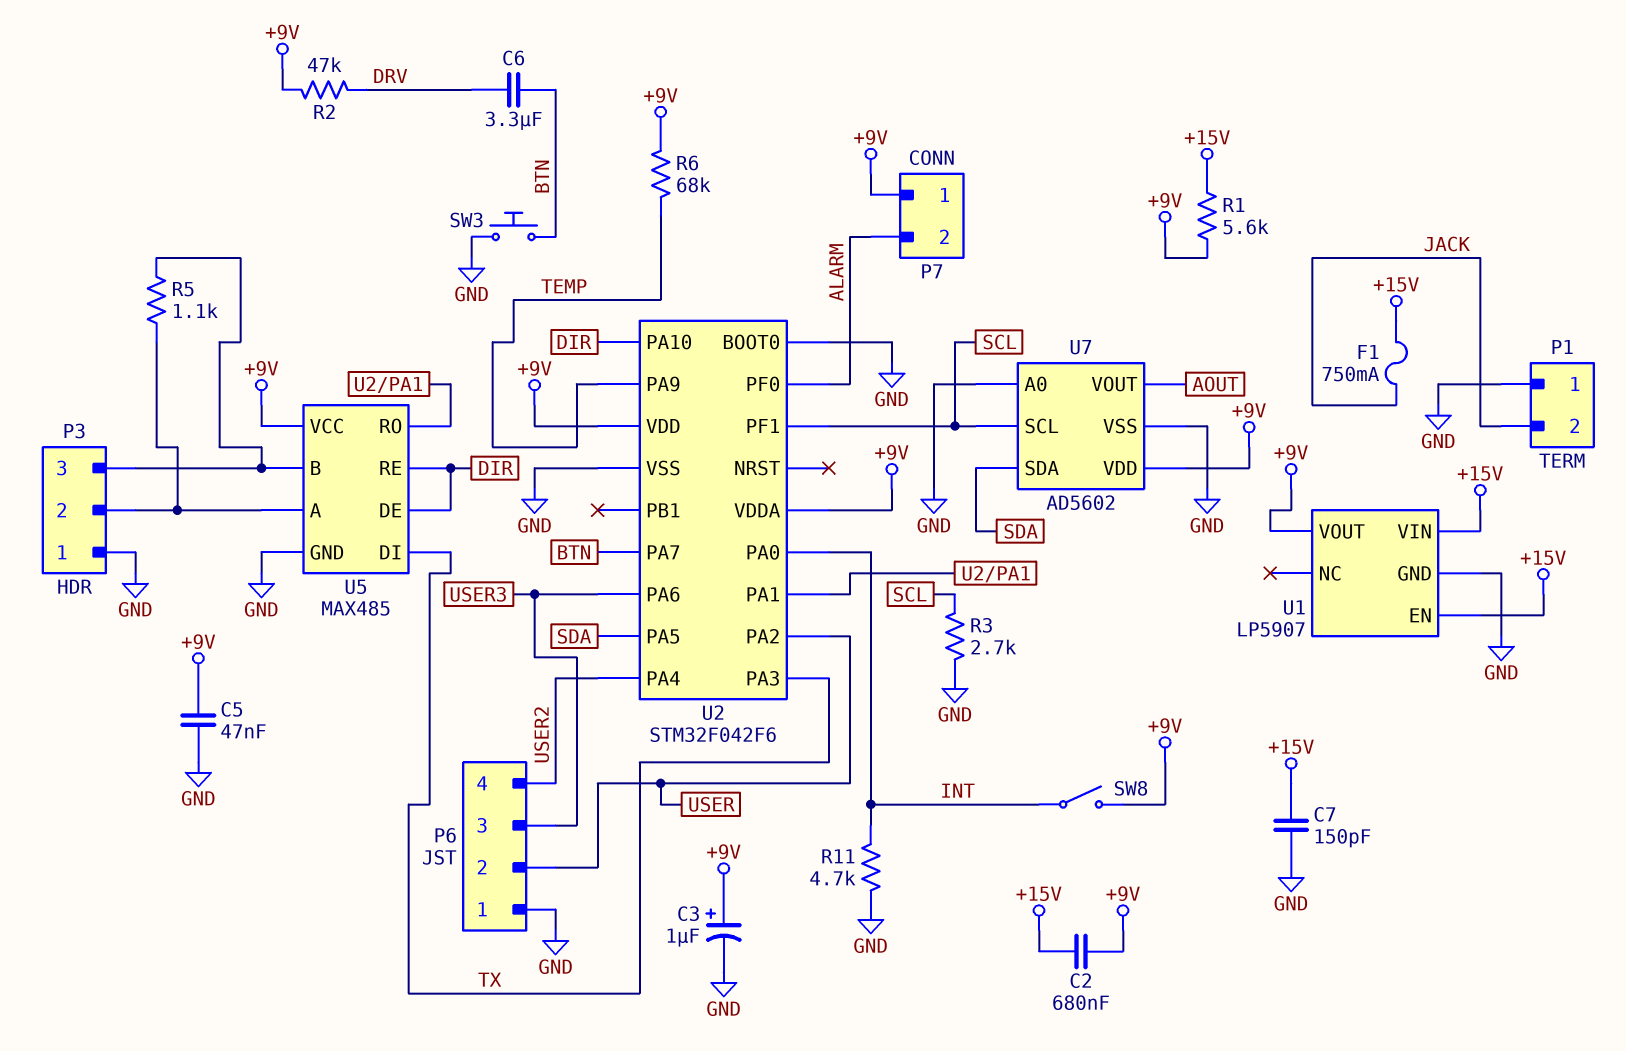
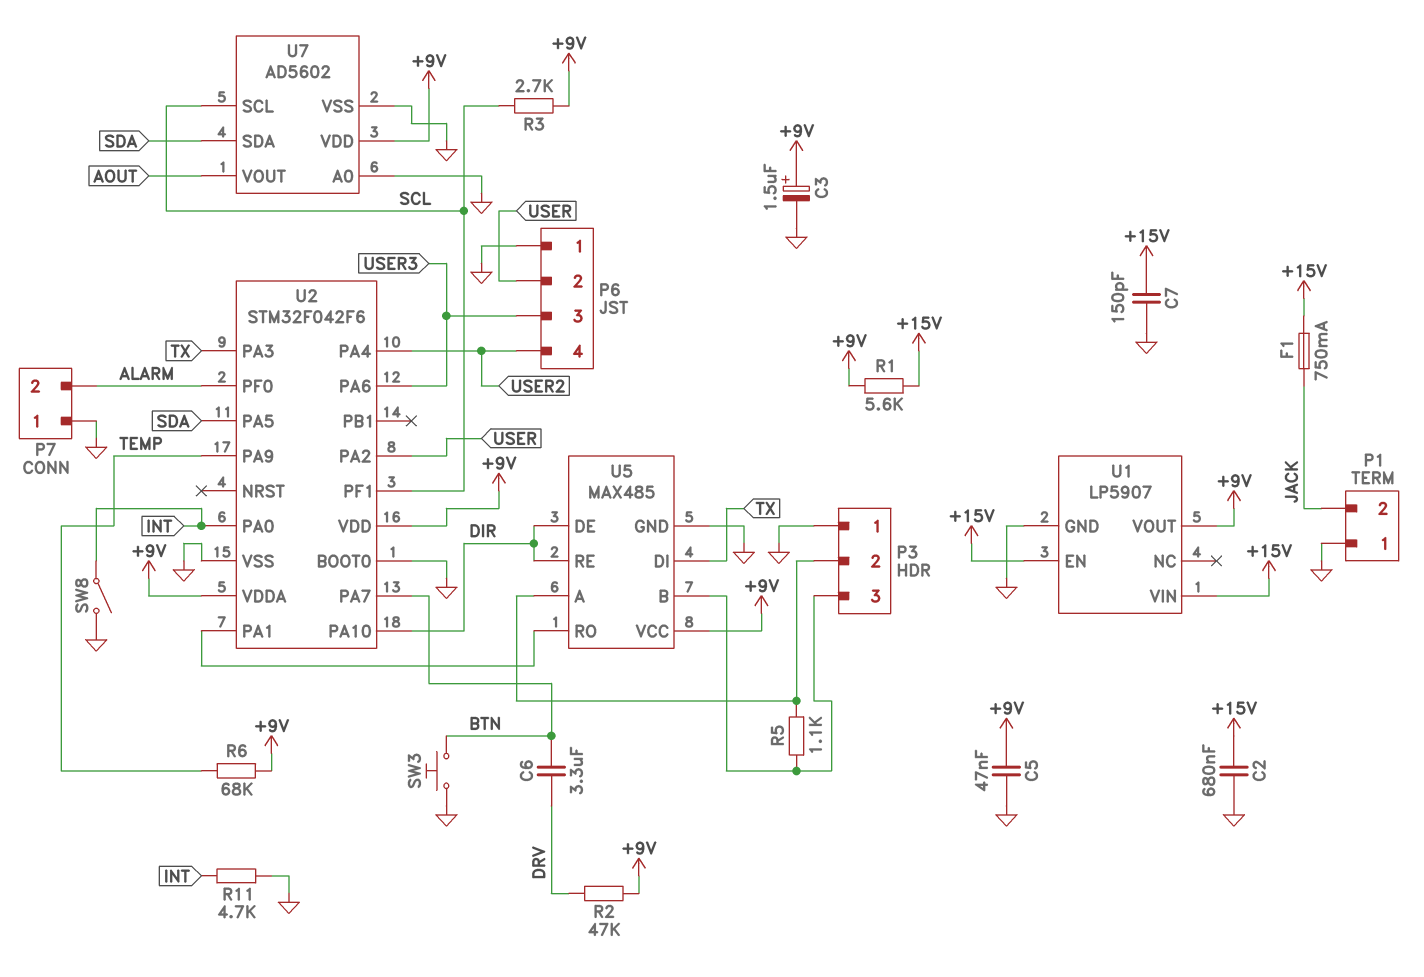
C2: 680nF (+9V, +15V) -> 680nF (+15V, GND)
C3: 1uF (plus +9V, minus GND) -> 1.5uF (plus +9V, minus GND)
P7 pin 1: +9V -> GND
R3: 2.7k (GND, SCL) -> 2.7k (+9V, SCL)
SW8: switch (+9V, INT) -> switch (GND, INT)

